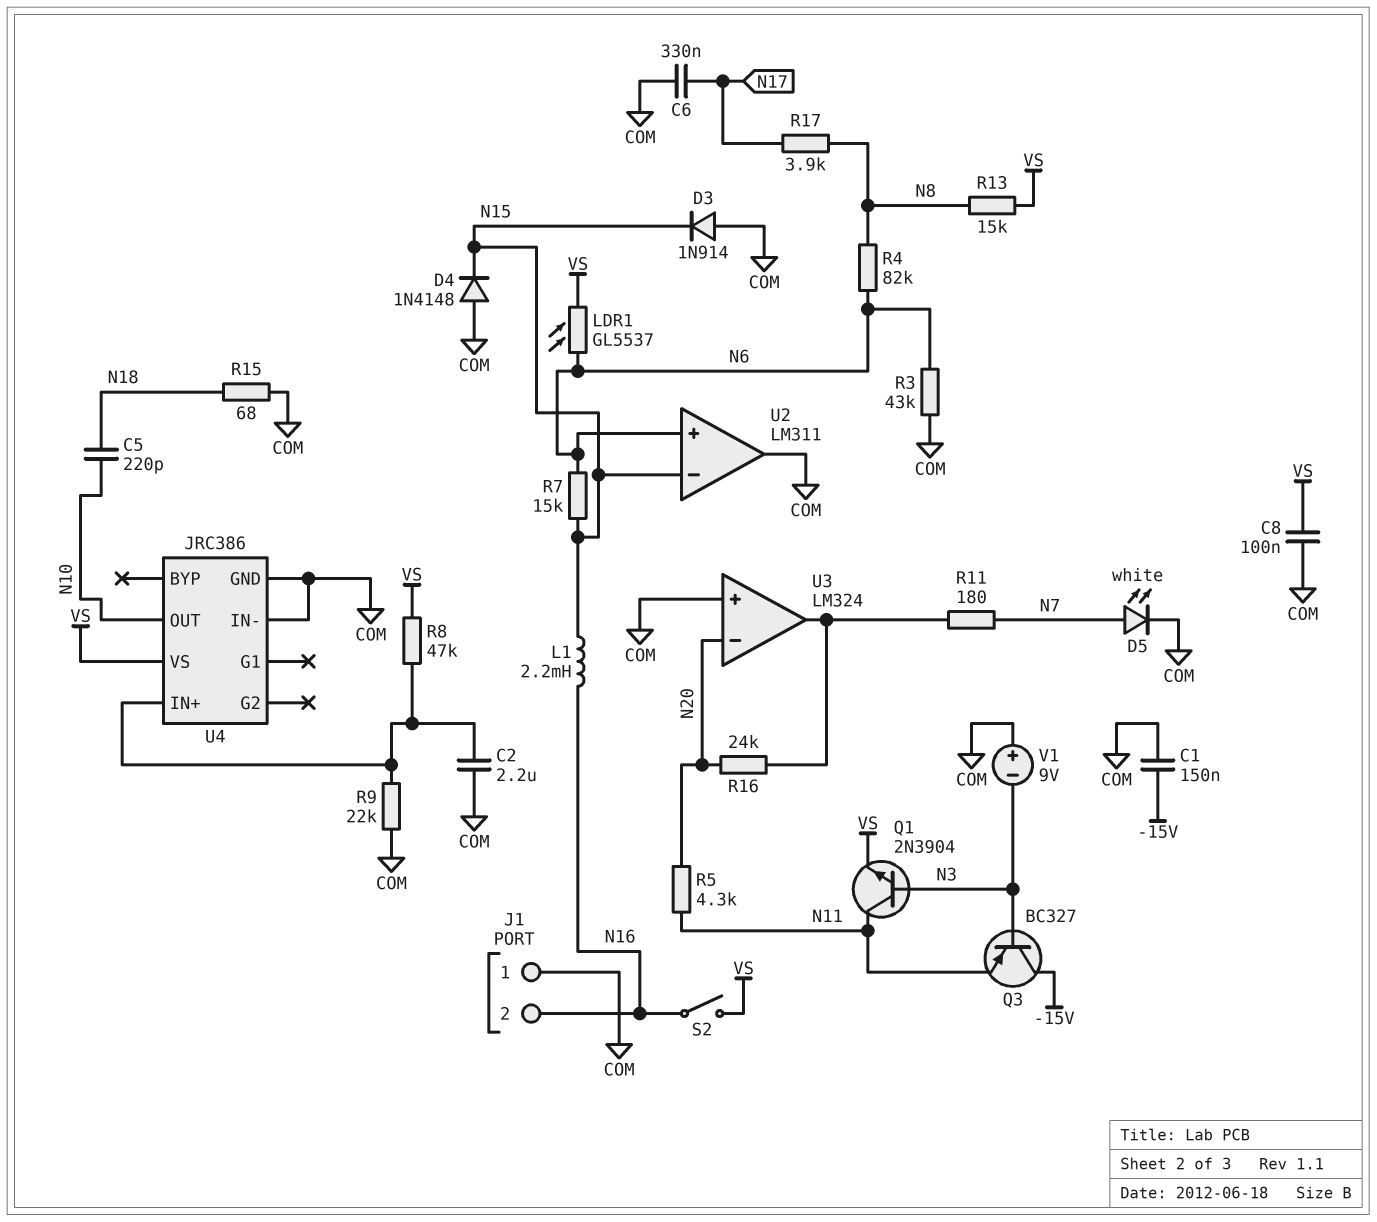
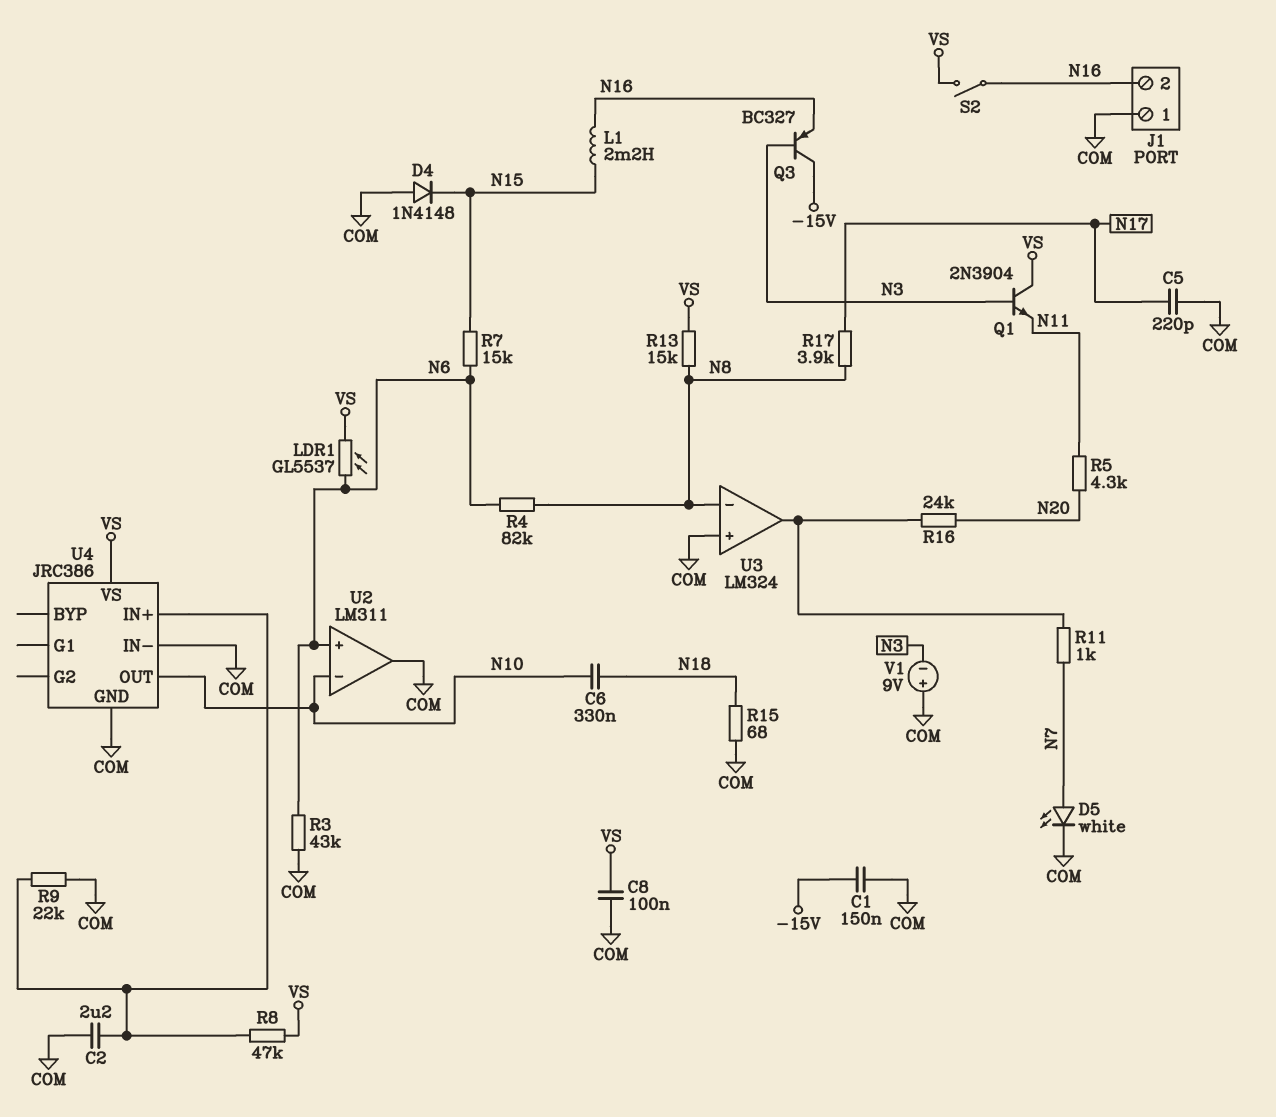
C5: 220pF (N10, N18) -> 220pF (COM, N17)
C6: 330nF (COM, N17) -> 330nF (N10, N18)
D3: diode 1N914 (A COM, K N15) -> none
Q1: NPN 2N3904 (B N3, C N11, E VS) -> NPN 2N3904 (B N3, C VS, E N11)
Q3: PNP BC327 (B N3, C -15V, E N11) -> PNP BC327 (B N3, C -15V, E N16)
R11: 180 (N7, U3/out) -> 1k (N7, U3/out)
U2 pin in-: N15 -> N10
U3 pin in-: N20 -> N8

